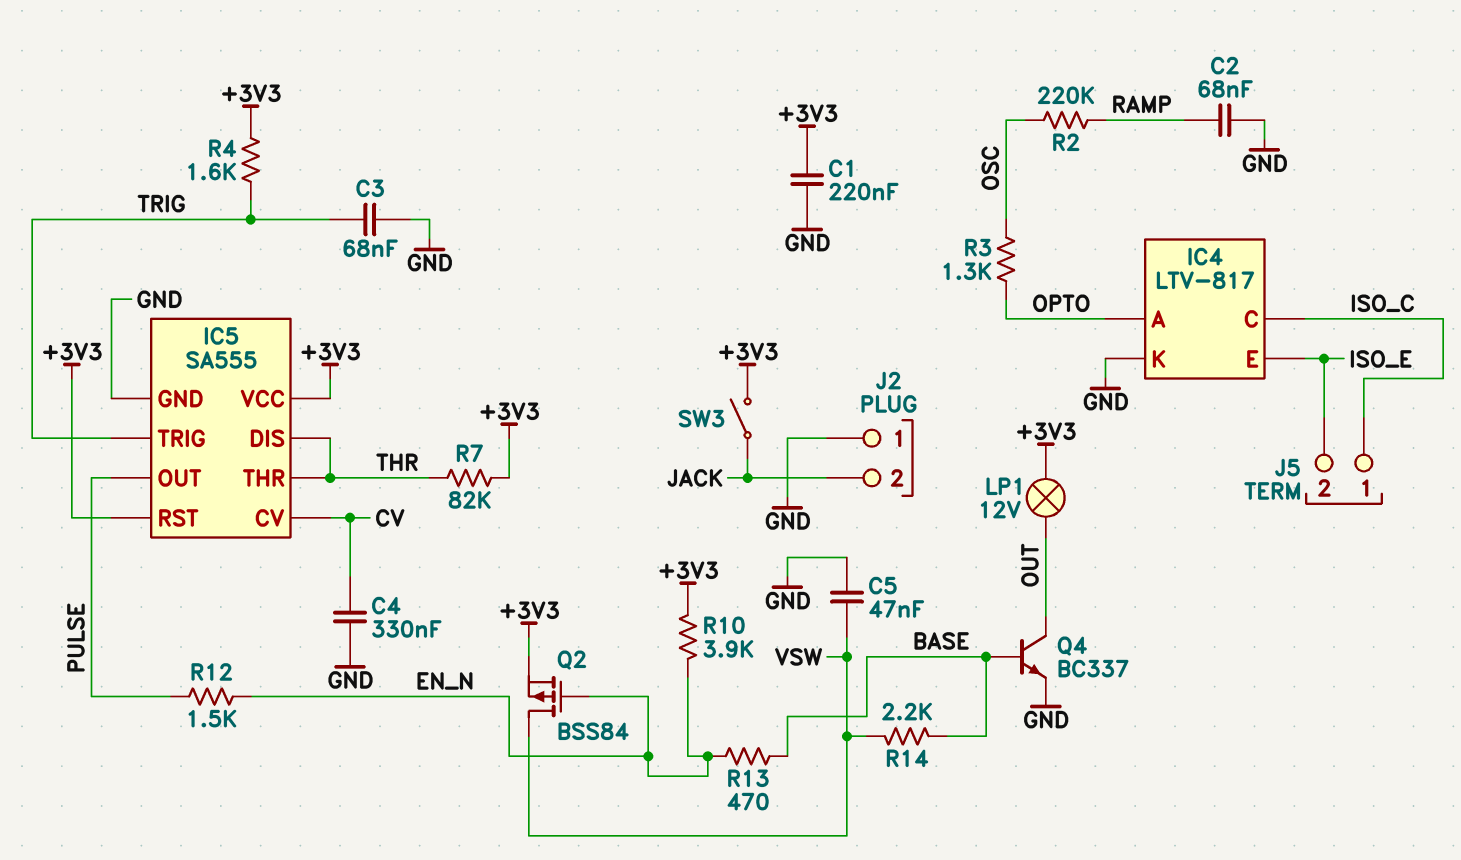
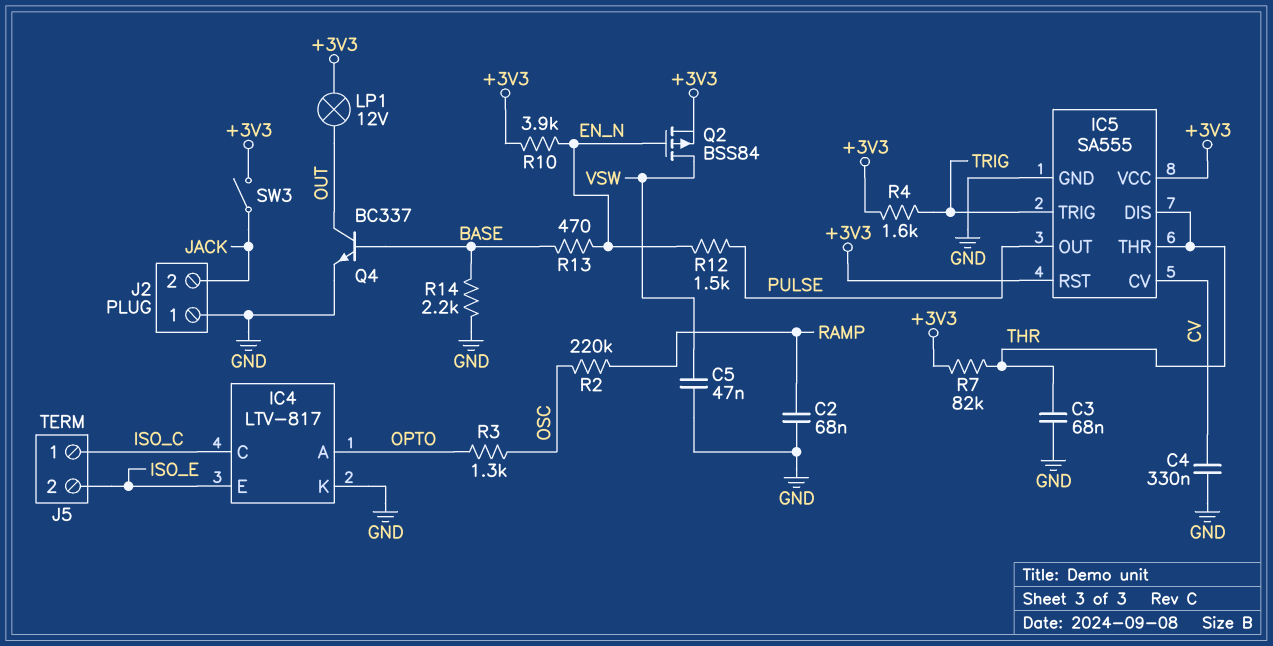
C1: 220nF (+3V3, GND) -> none
C3: 68nF (GND, TRIG) -> 68nF (GND, THR)
R14: 2.2k (BASE, VSW) -> 2.2k (BASE, GND)

